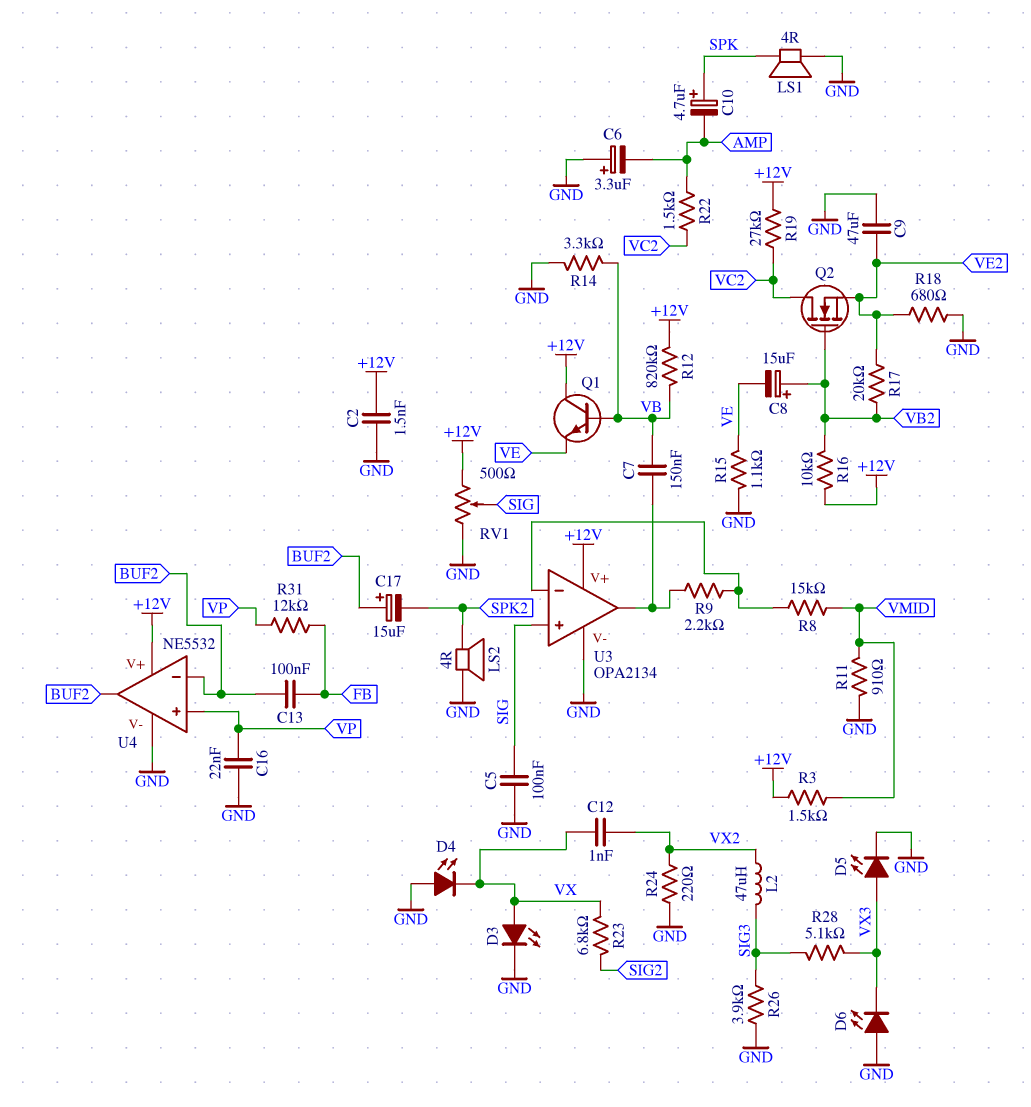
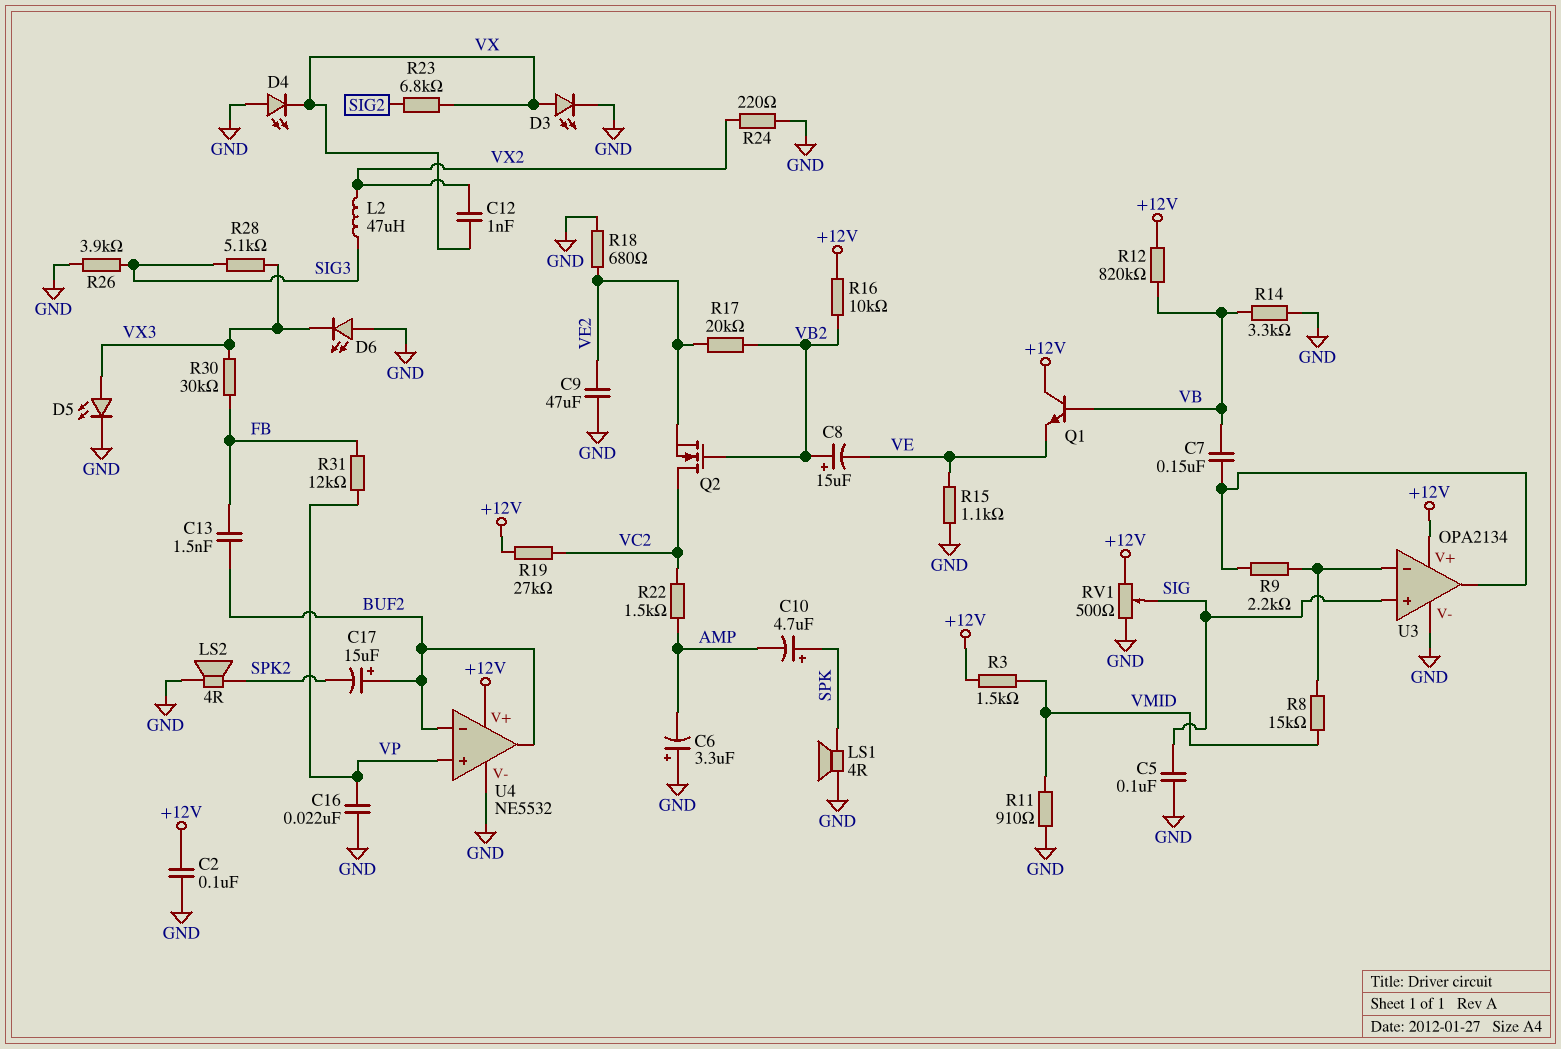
C2: 1.5nF (+12V, GND) -> 100nF (+12V, GND)
C13: 100nF (BUF2, FB) -> 1.5nF (BUF2, FB)
R30: none -> 30k (FB, VX3)

